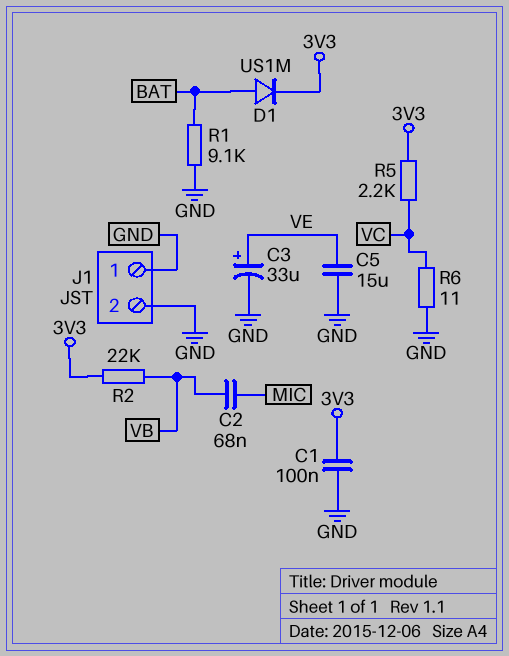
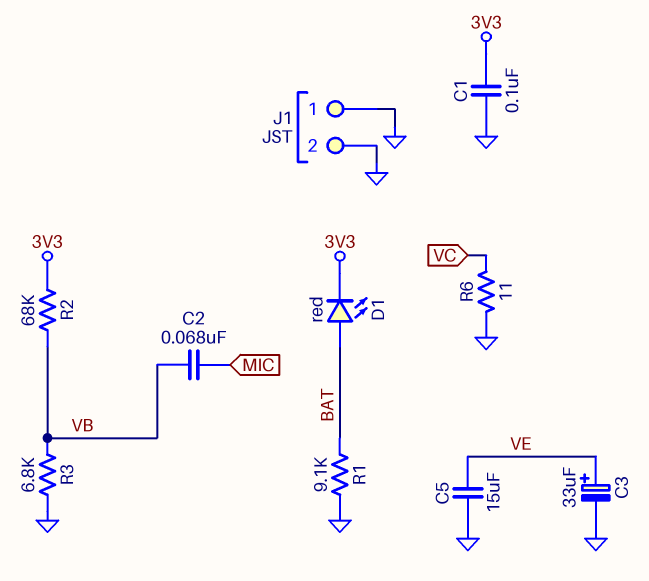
D1: diode US1M (A BAT, K 3V3) -> LED red (A BAT, K 3V3)
R2: 22k (3V3, VB) -> 68k (3V3, VB)
R3: none -> 6.8k (GND, VB)
R5: 2.2k (3V3, VC) -> none

